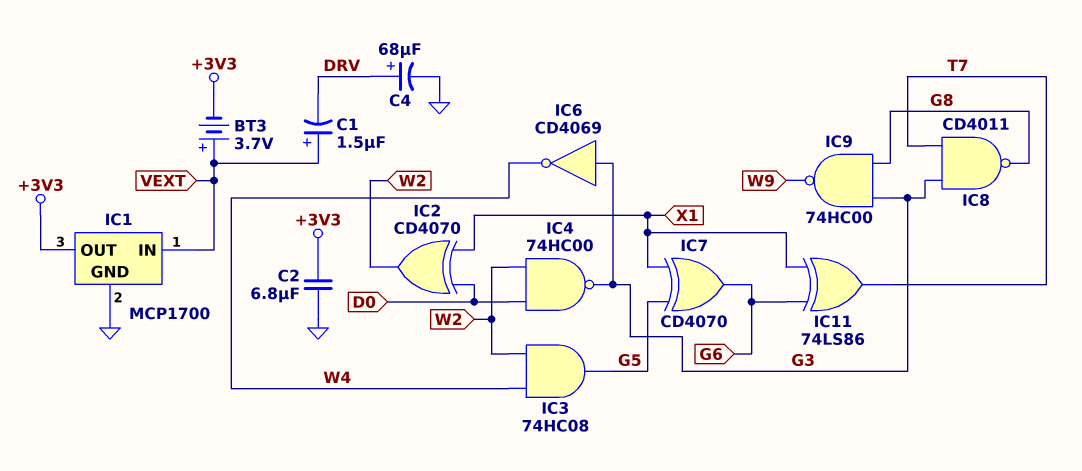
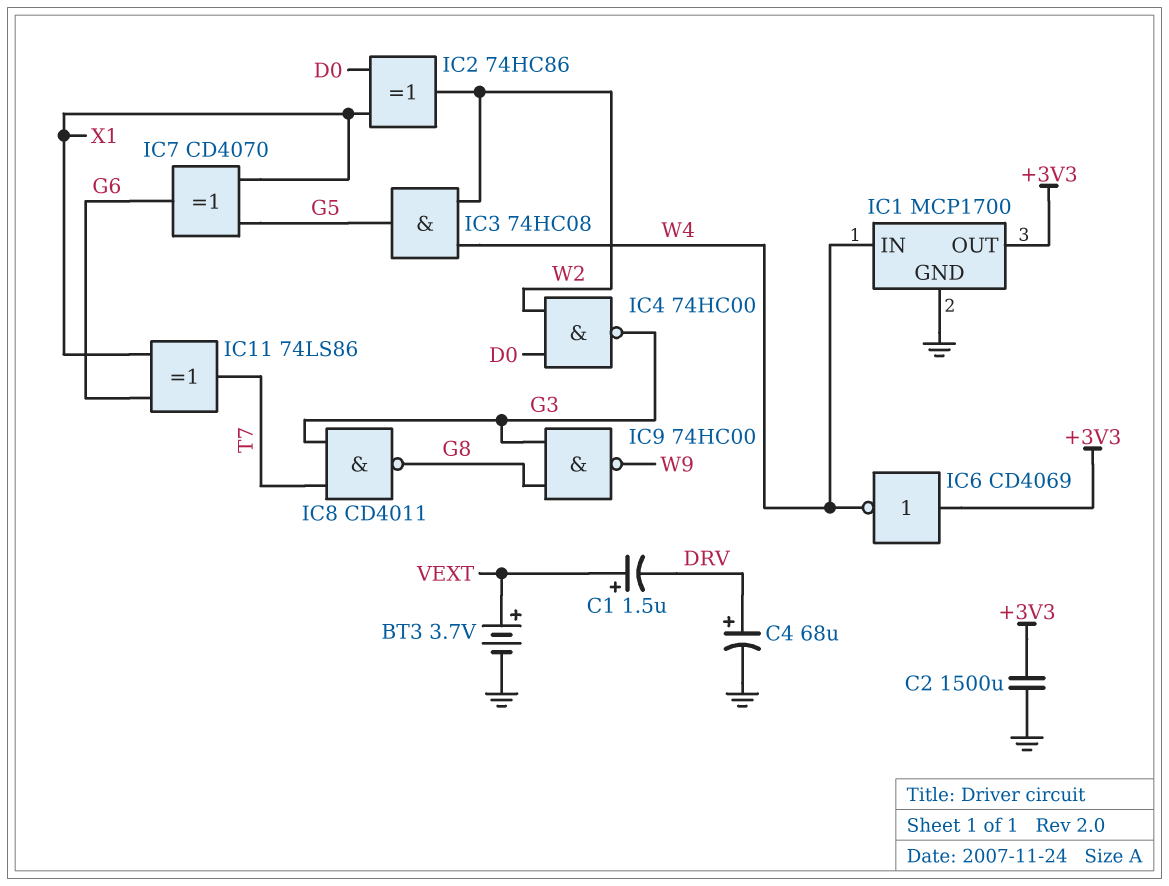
BT3: 3.7V (plus VEXT, minus +3V3) -> 3.7V (plus VEXT, minus GND)
C2: 6.8uF (+3V3, GND) -> 1500uF (+3V3, GND)
IC1 pin IN: VEXT -> W4
IC2: XOR CD4070 (in D0, in X1, out W2) -> XOR 74HC86 (in D0, in X1, out W2)
IC6: NOT CD4069 (in G3, out W4) -> NOT CD4069 (in +3V3, out W4)

